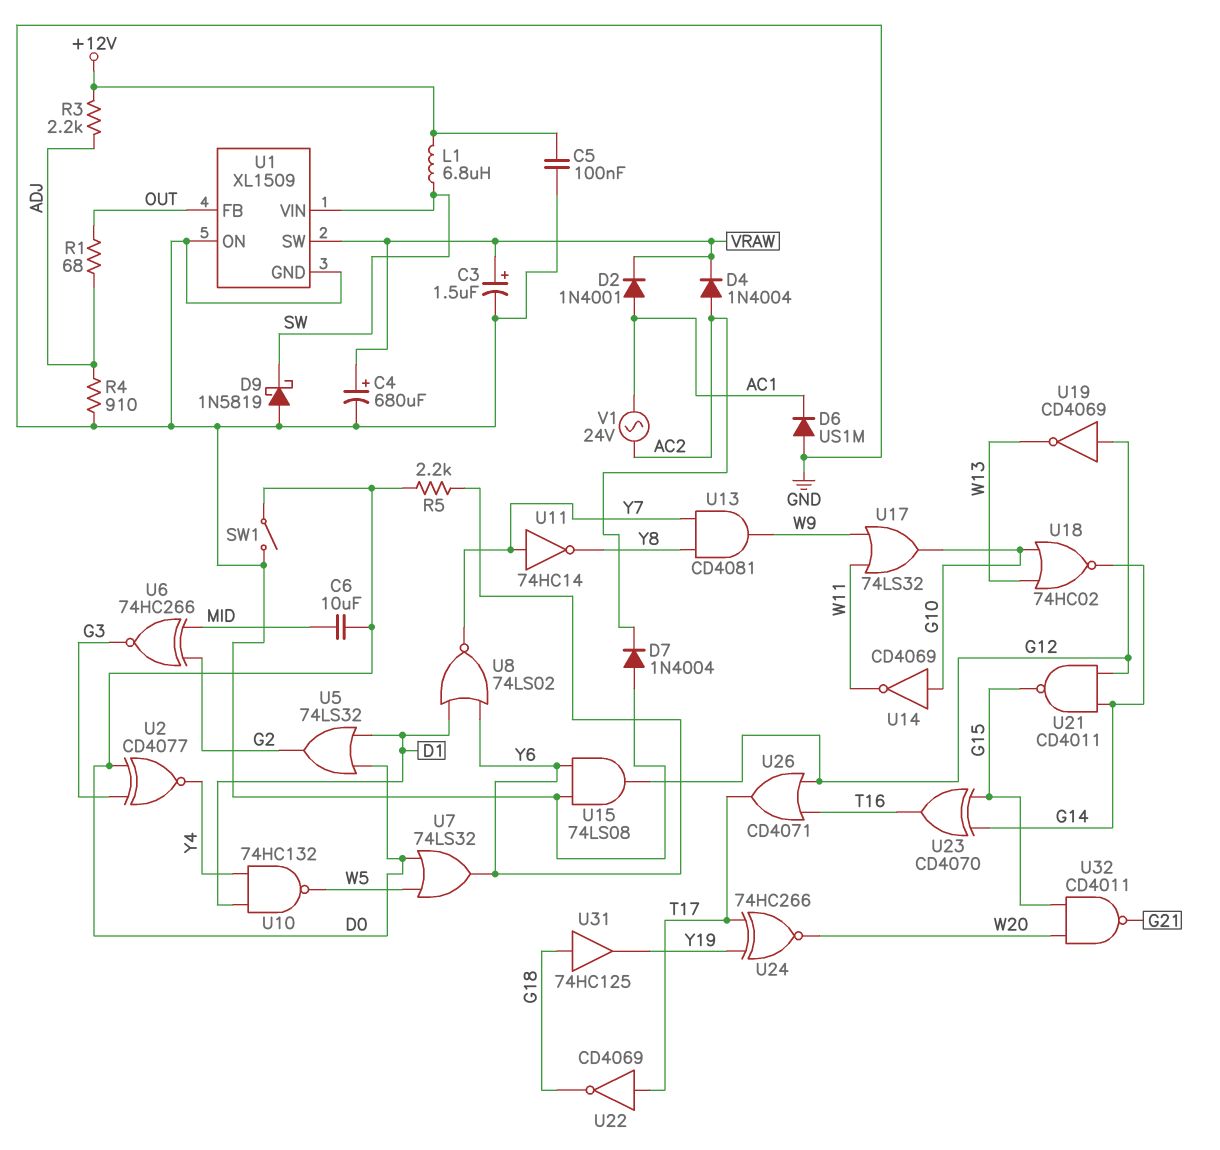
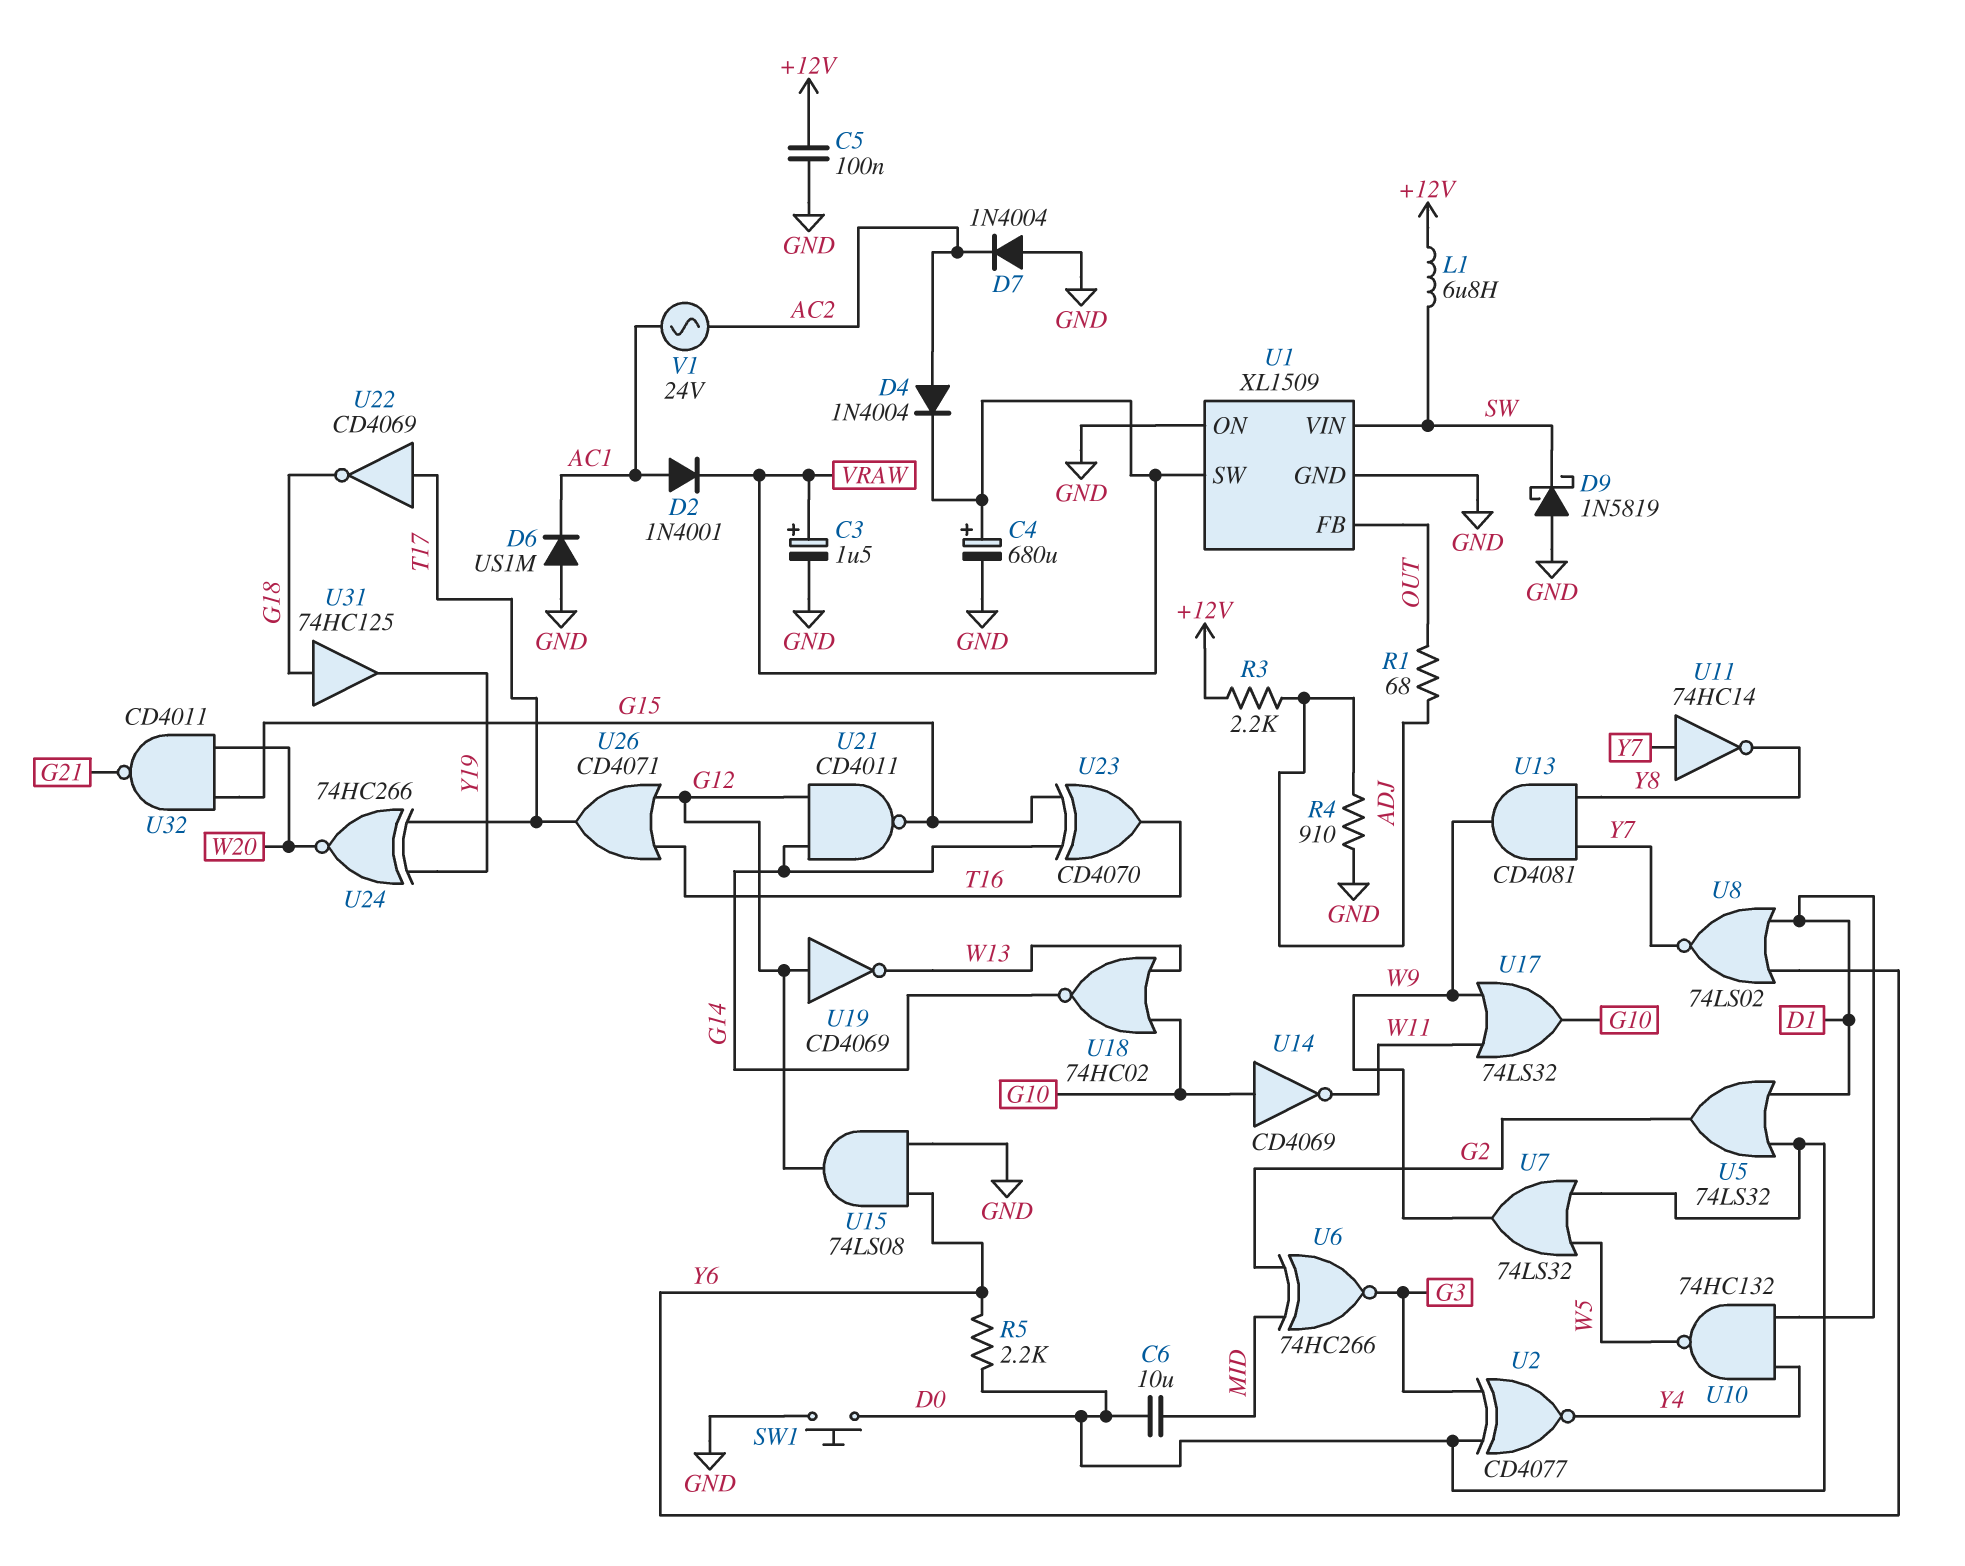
SW1: switch (D0, GND) -> button (D0, GND)
U7: OR 74LS32 (in D0, in W5, out Y6) -> OR 74LS32 (in D0, in W5, out W9)

